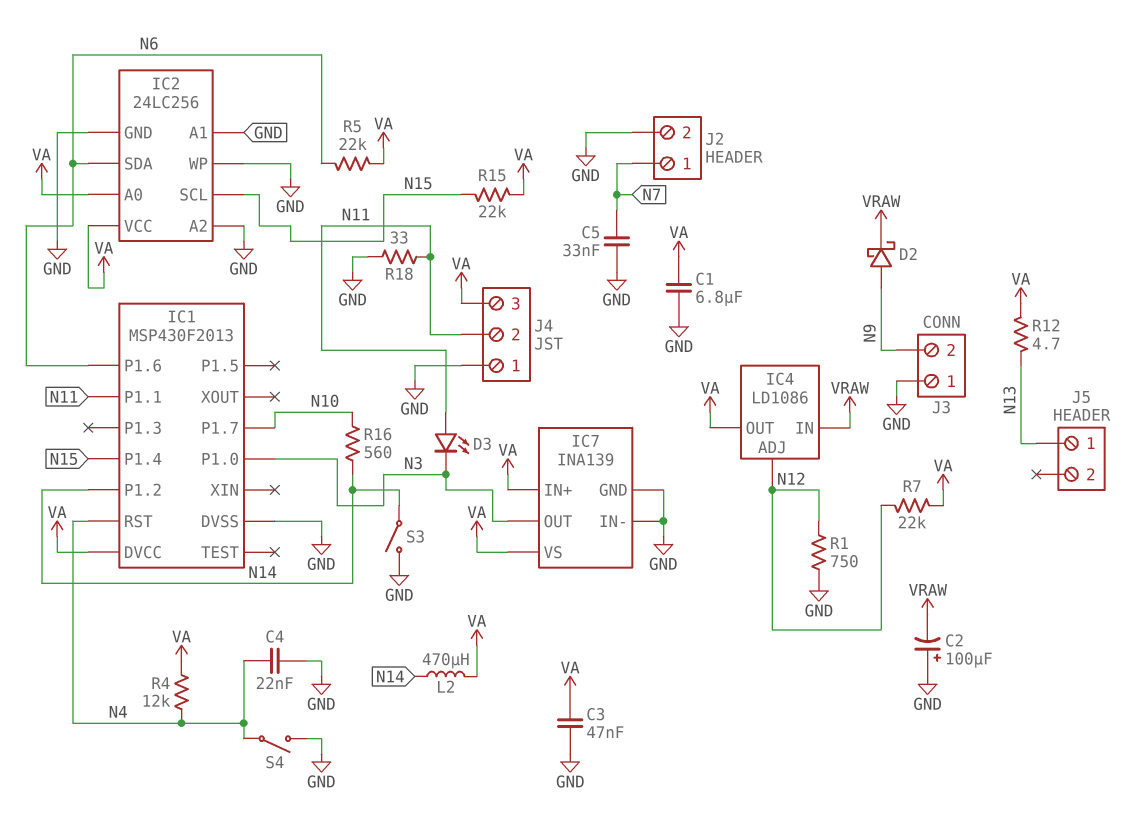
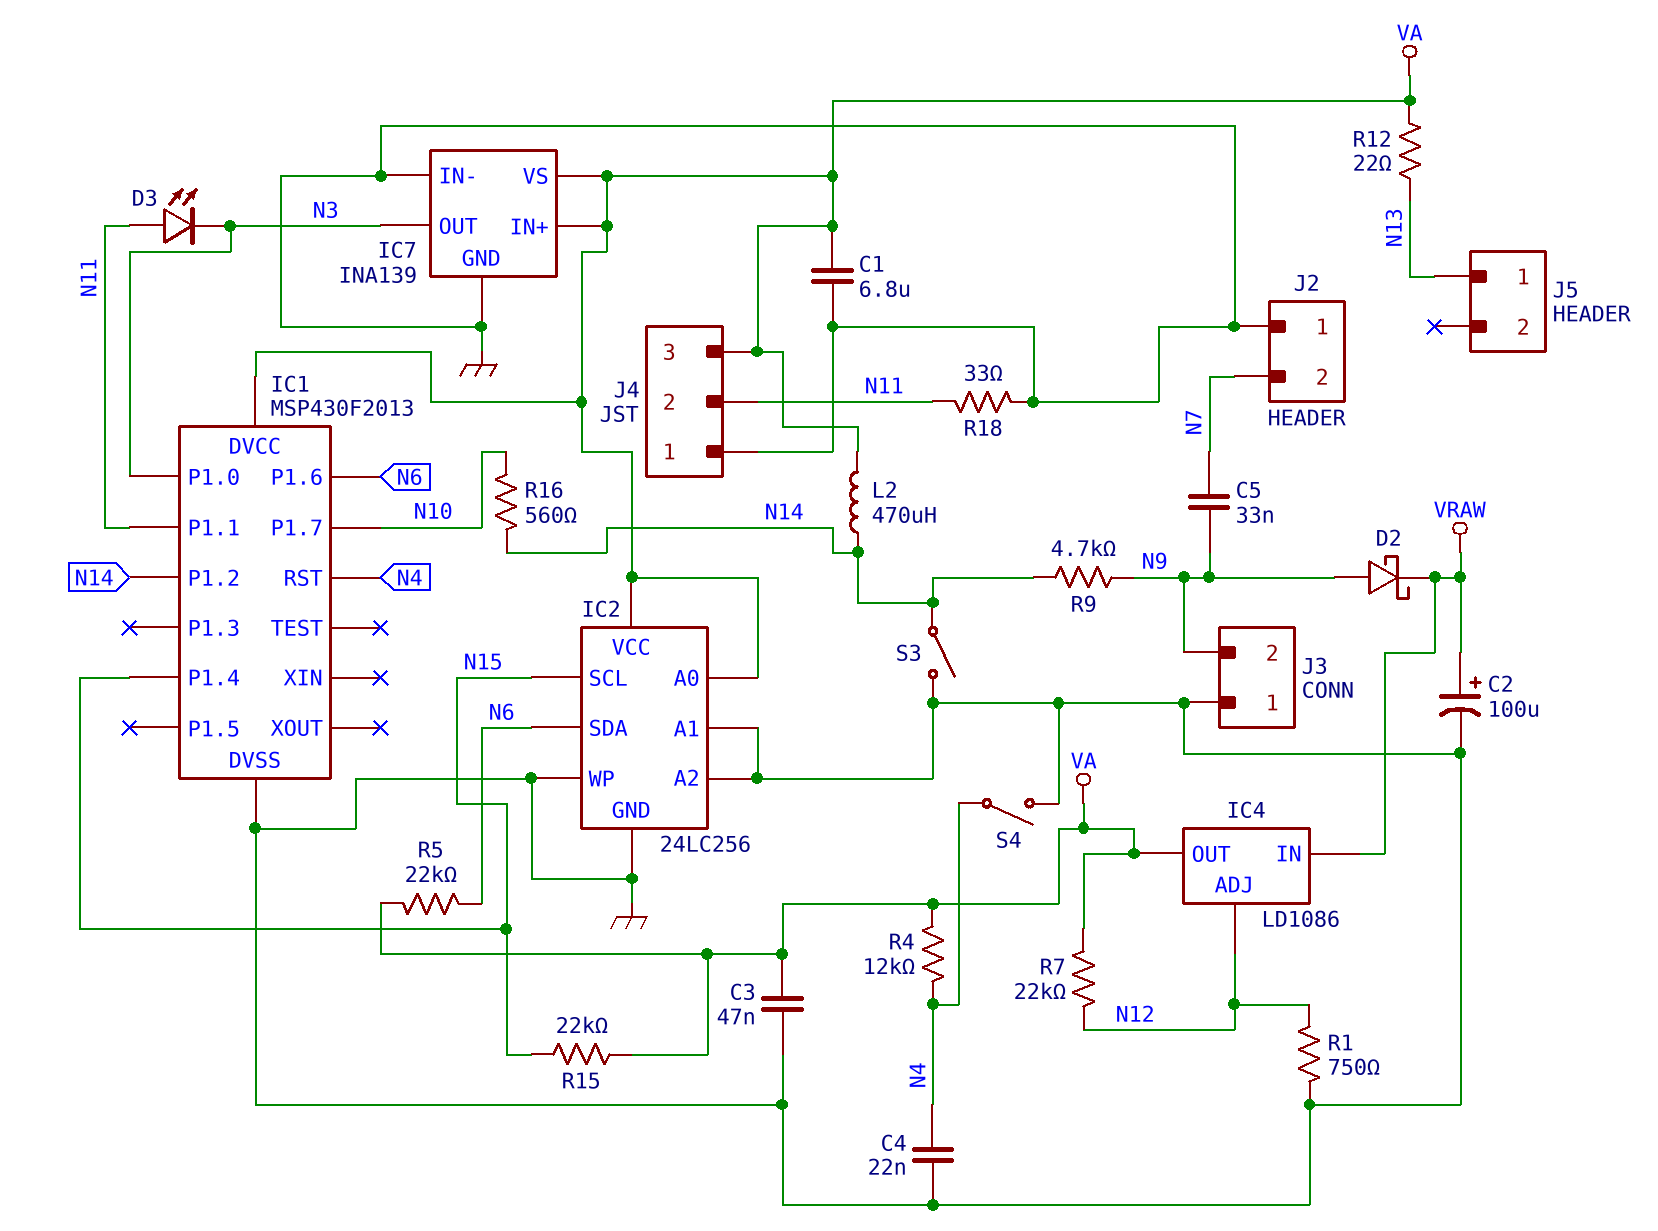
C2: 100uF (plus GND, minus VRAW) -> 100uF (plus VRAW, minus GND)
C5: 33nF (GND, N7) -> 33nF (N7, N9)
J2 pin 1: N7 -> GND
J2 pin 2: GND -> N7
R9: none -> 4.7k (N9, N14)
R12: 4.7 (N13, VA) -> 22 (N13, VA)

